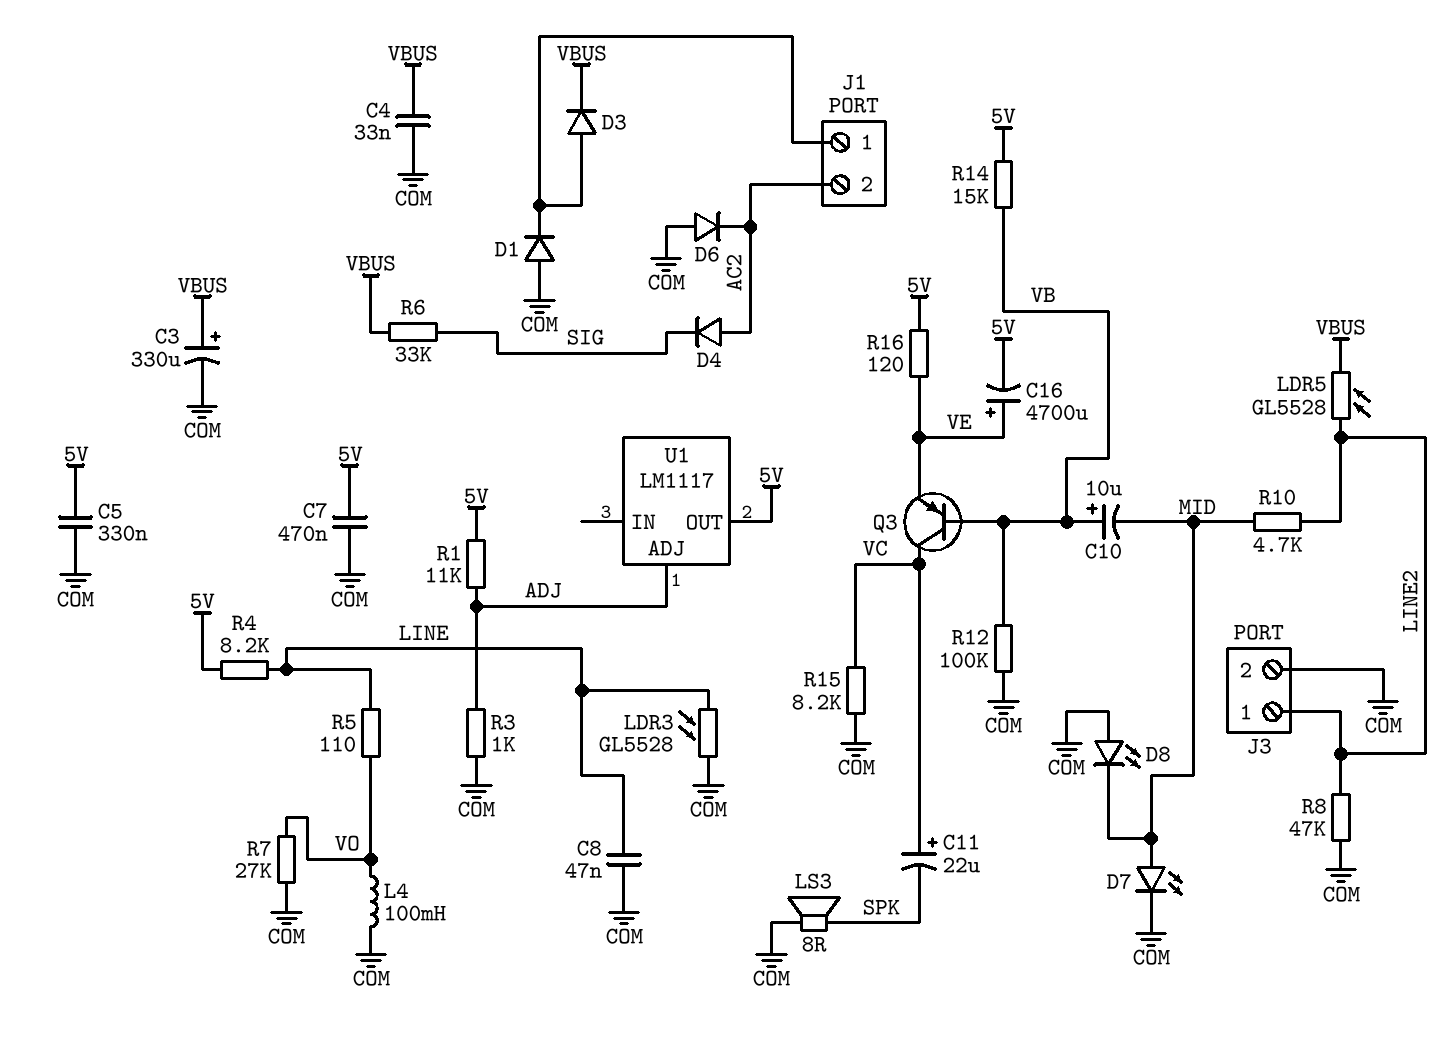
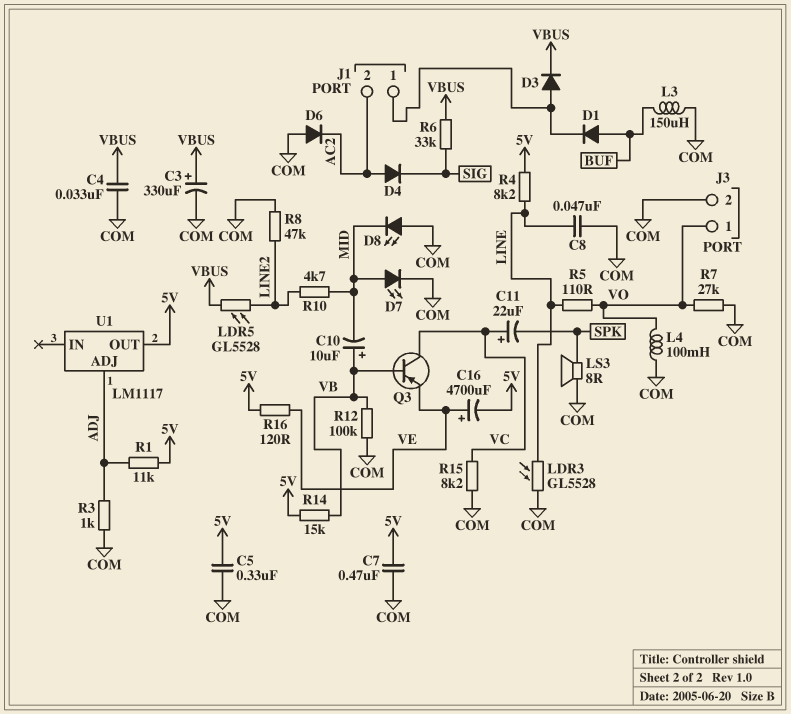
D1: diode (A COM, K J1/1) -> diode (A BUF, K J1/1)
J3 pin 1: LINE2 -> VO
L3: none -> 150uH (BUF, COM)

